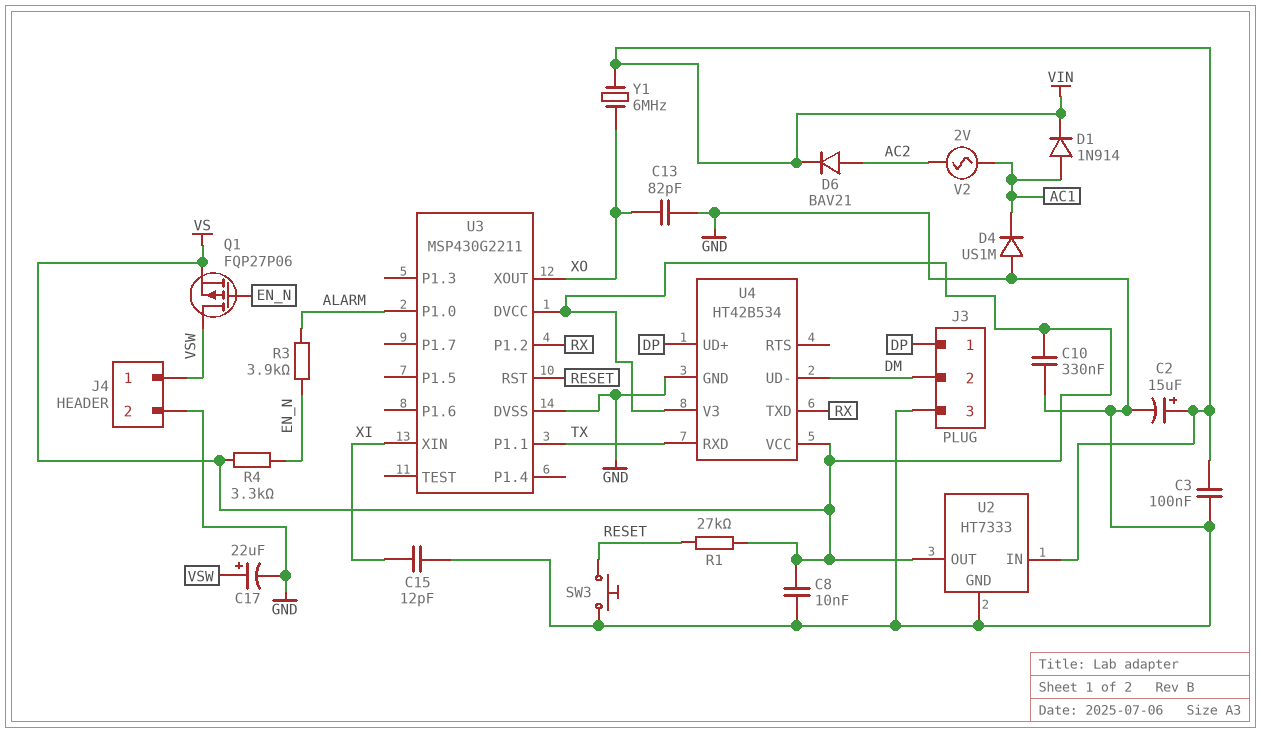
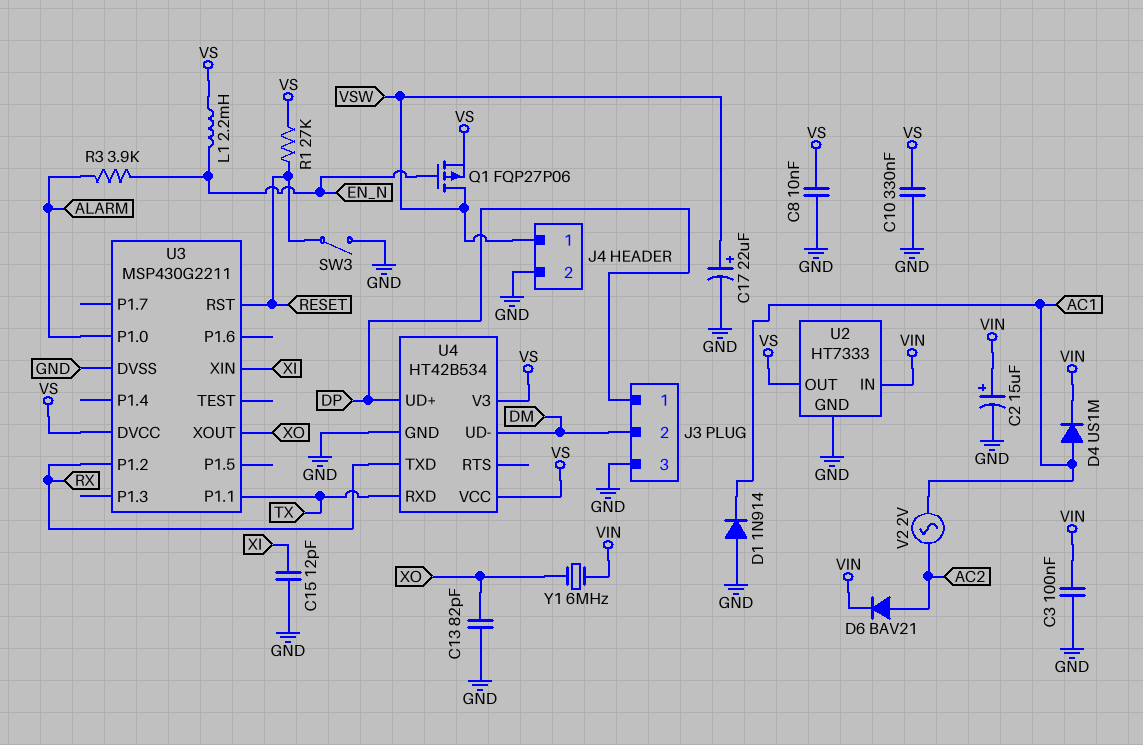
D1: diode 1N914 (A AC1, K VIN) -> diode 1N914 (A GND, K AC1)
D4: diode US1M (A GND, K AC1) -> diode US1M (A AC1, K VIN)
L1: none -> 2.2mH (EN_N, VS)
R4: 3.3k (EN_N, VS) -> none
SW3: button (GND, RESET) -> switch (GND, RESET)

